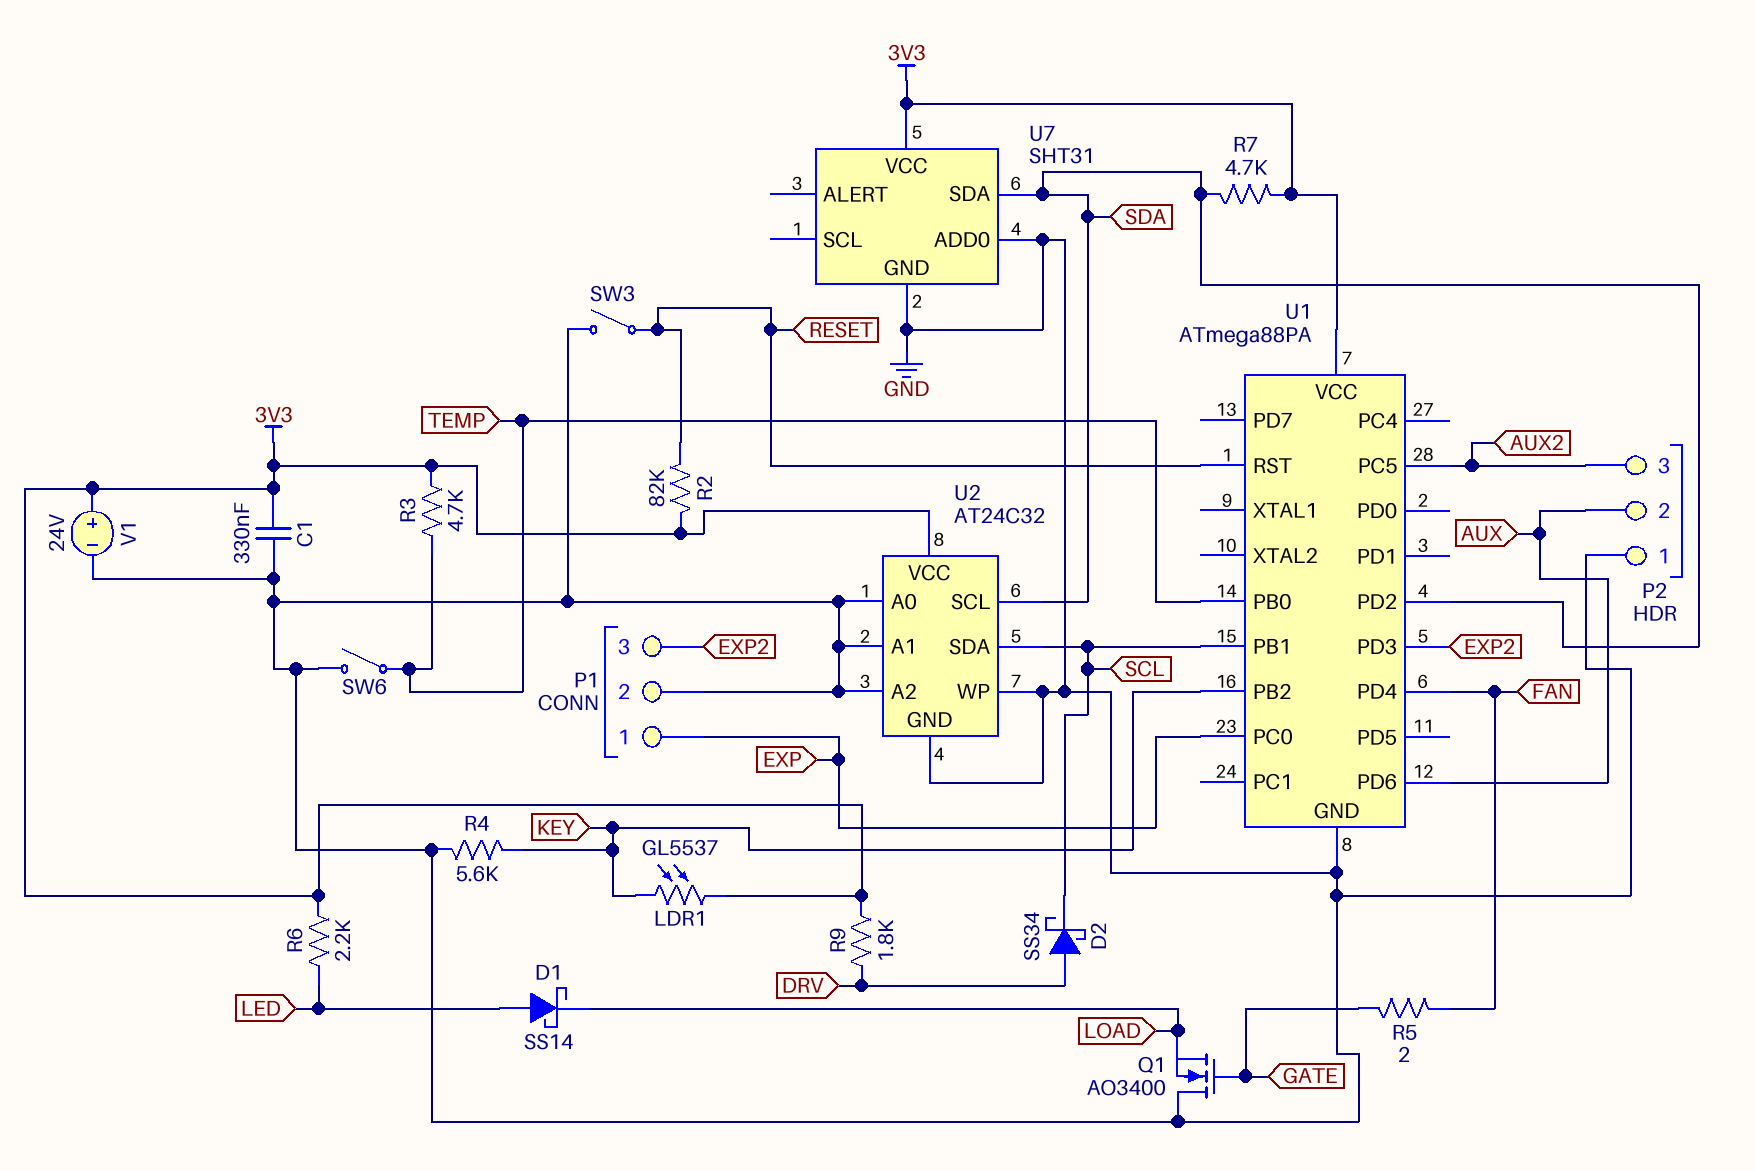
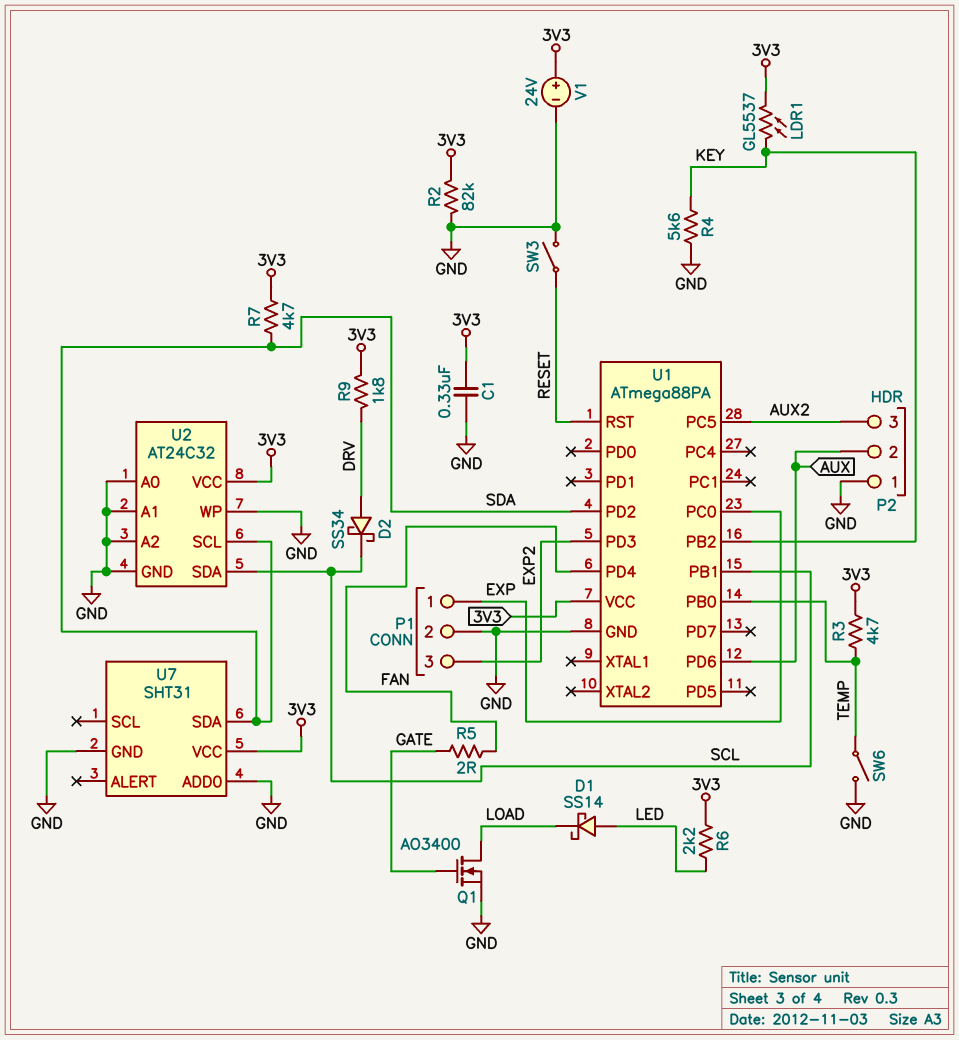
Q1: NMOS AO3400 (G GATE, D GND, S LOAD) -> NMOS AO3400 (G GATE, D LOAD, S GND)
R2: 82k (3V3, RESET) -> 82k (3V3, GND)

